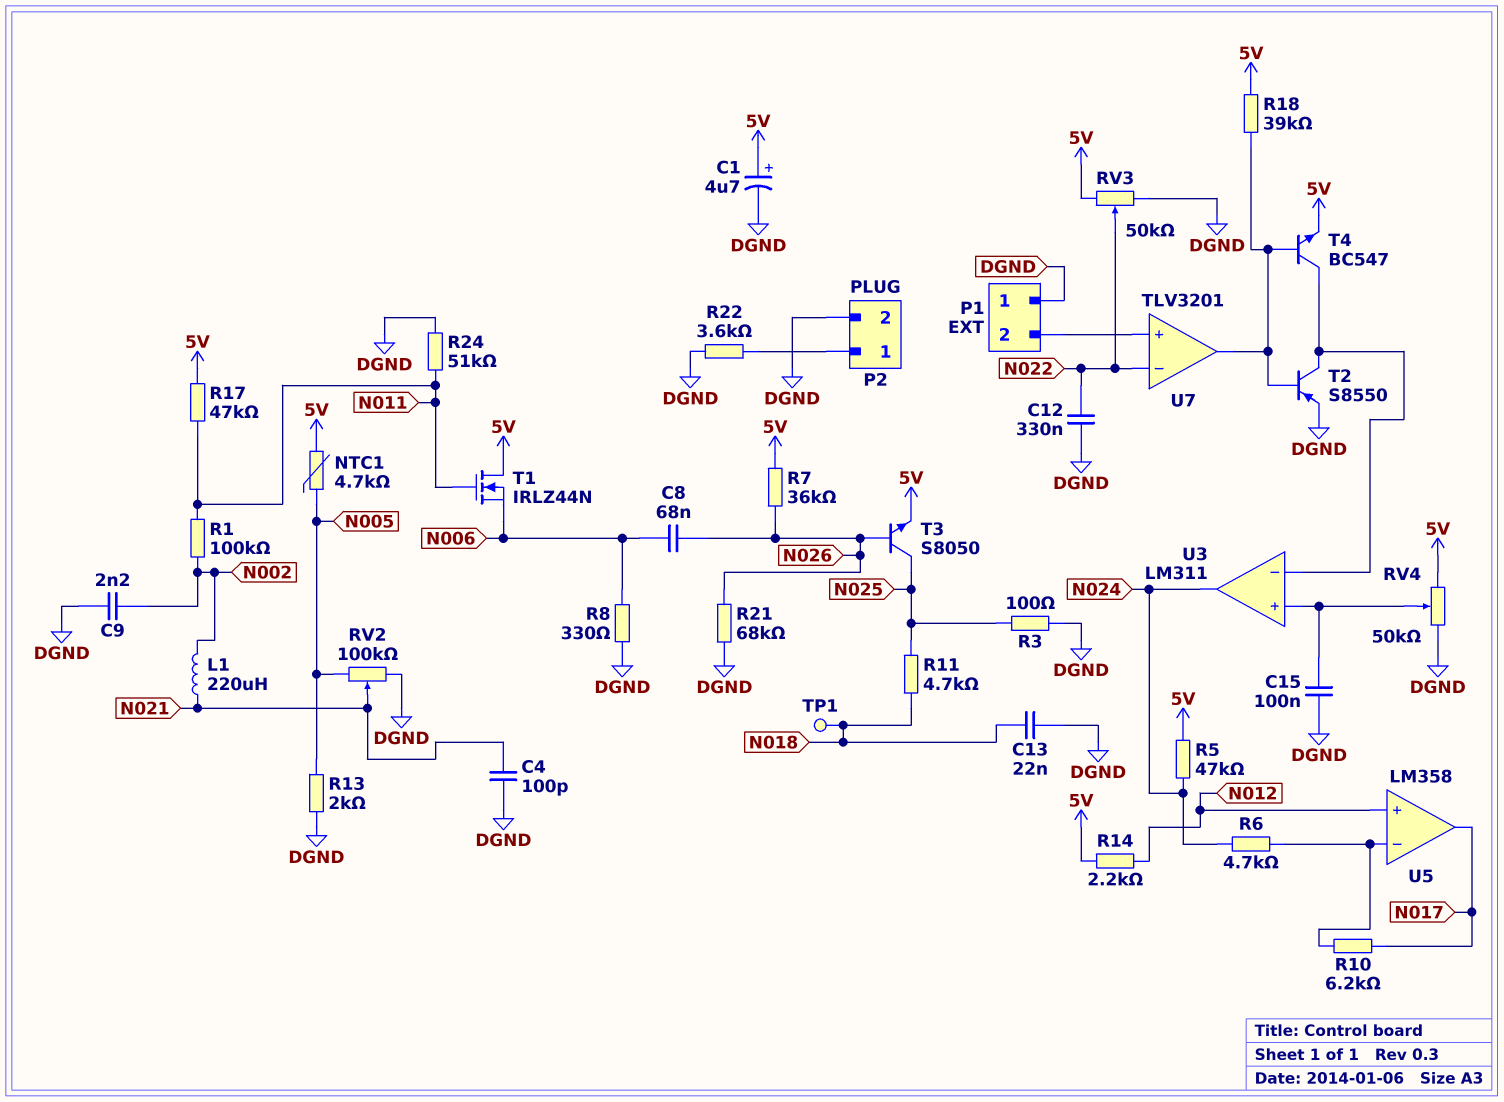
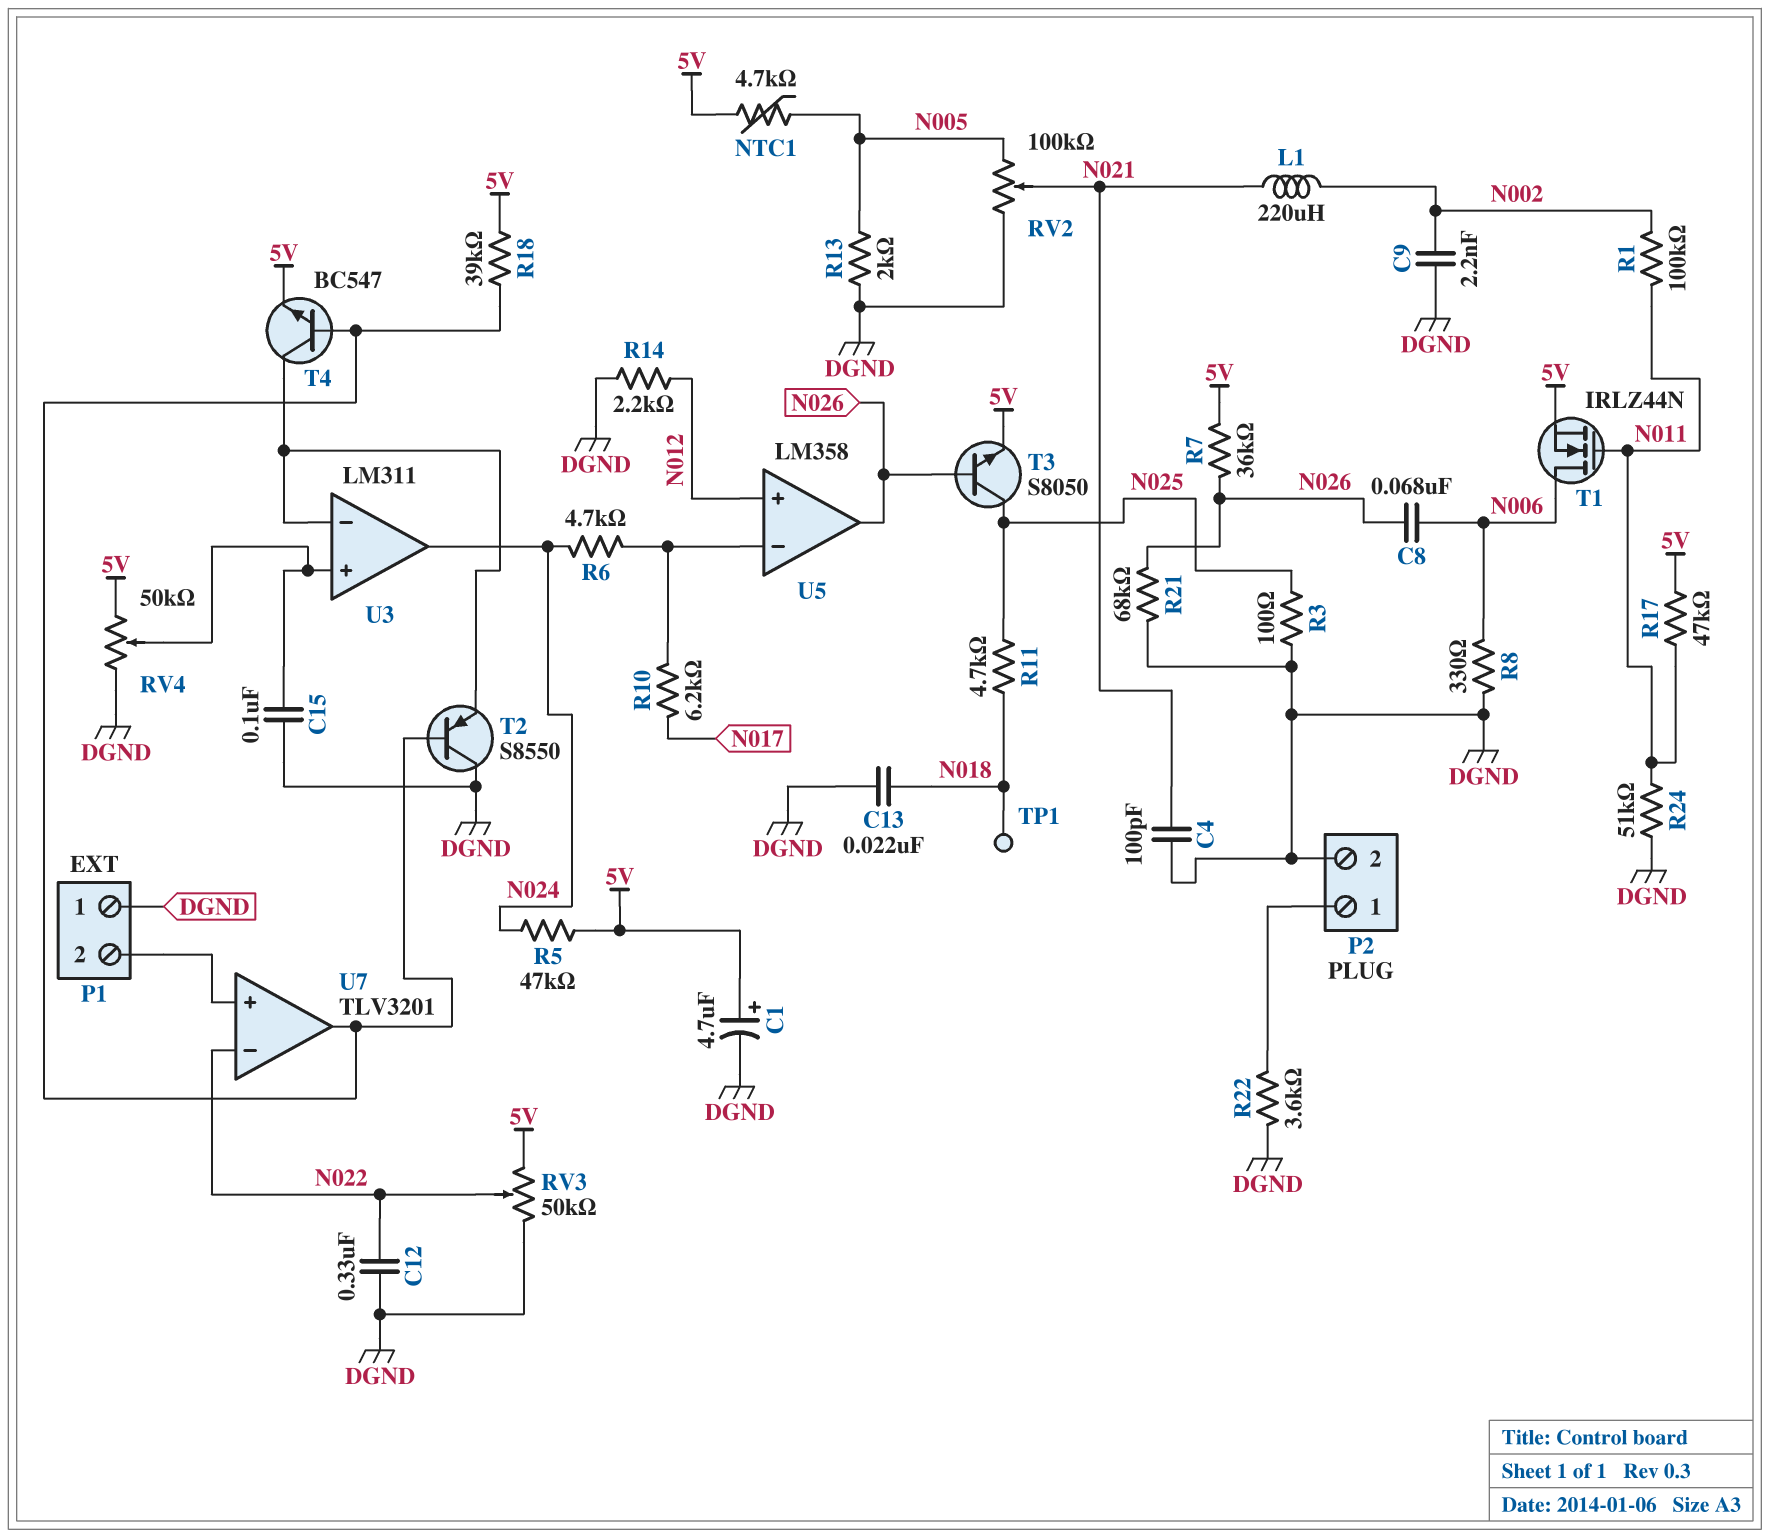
R14: 2.2k (5V, N012) -> 2.2k (DGND, N012)
T1: NMOS IRLZ44N (G N011, D 5V, S N006) -> NMOS IRLZ44N (G N011, D N006, S 5V)
T2: PNP S8550 (B U7/out, C U3/in-, E DGND) -> PNP S8550 (B U7/out, C DGND, E U3/in-)
U5 pin out: N017 -> N026

